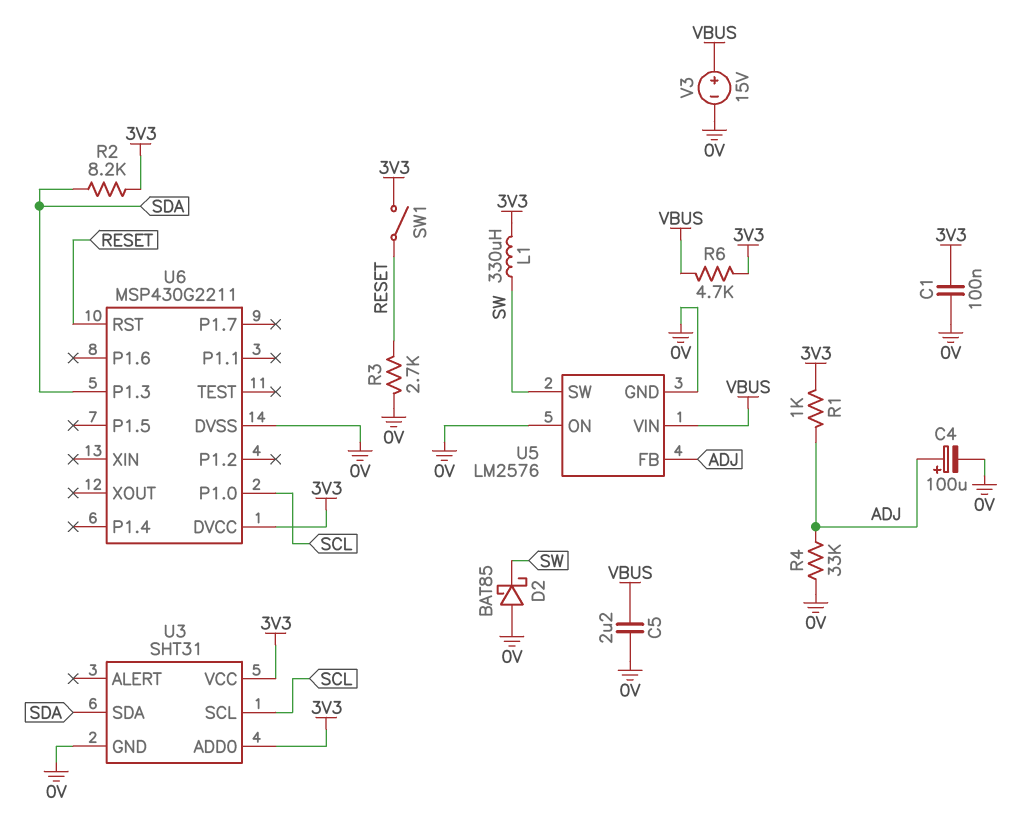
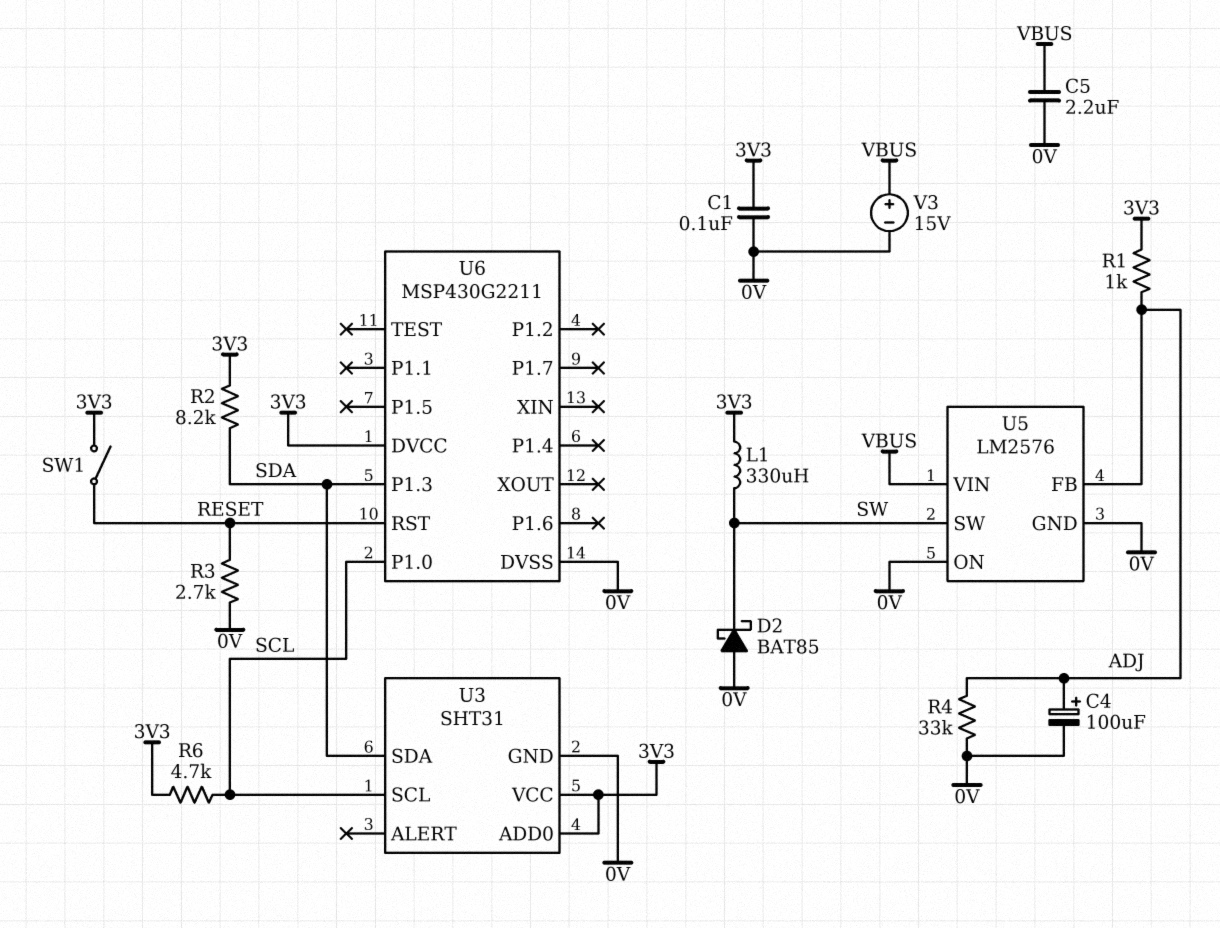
R6: 4.7k (3V3, VBUS) -> 4.7k (3V3, SCL)

